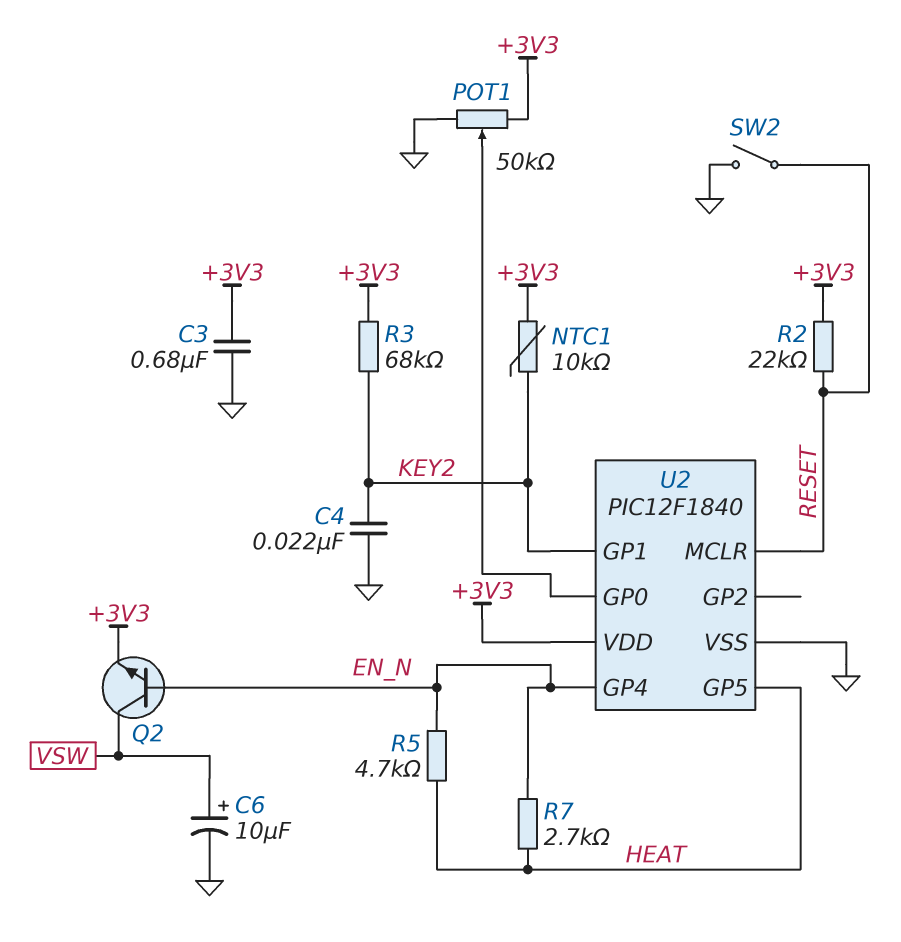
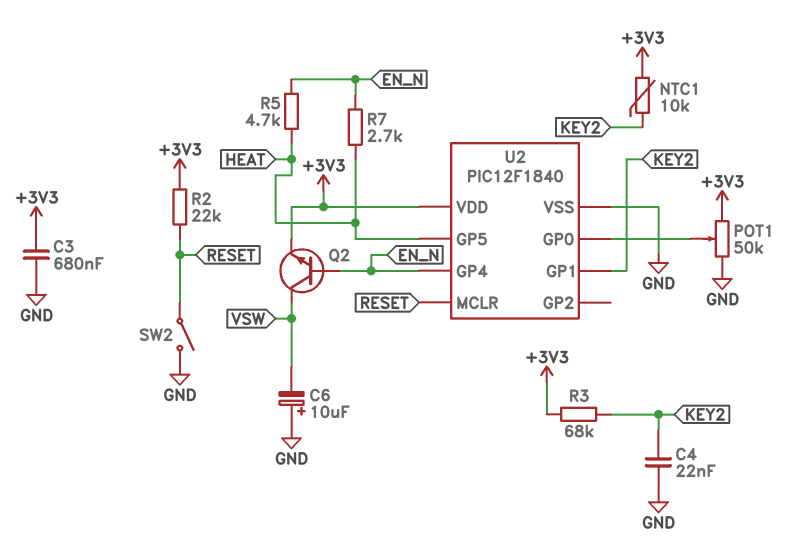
C6: 10uF (plus VSW, minus GND) -> 10uF (plus GND, minus VSW)

